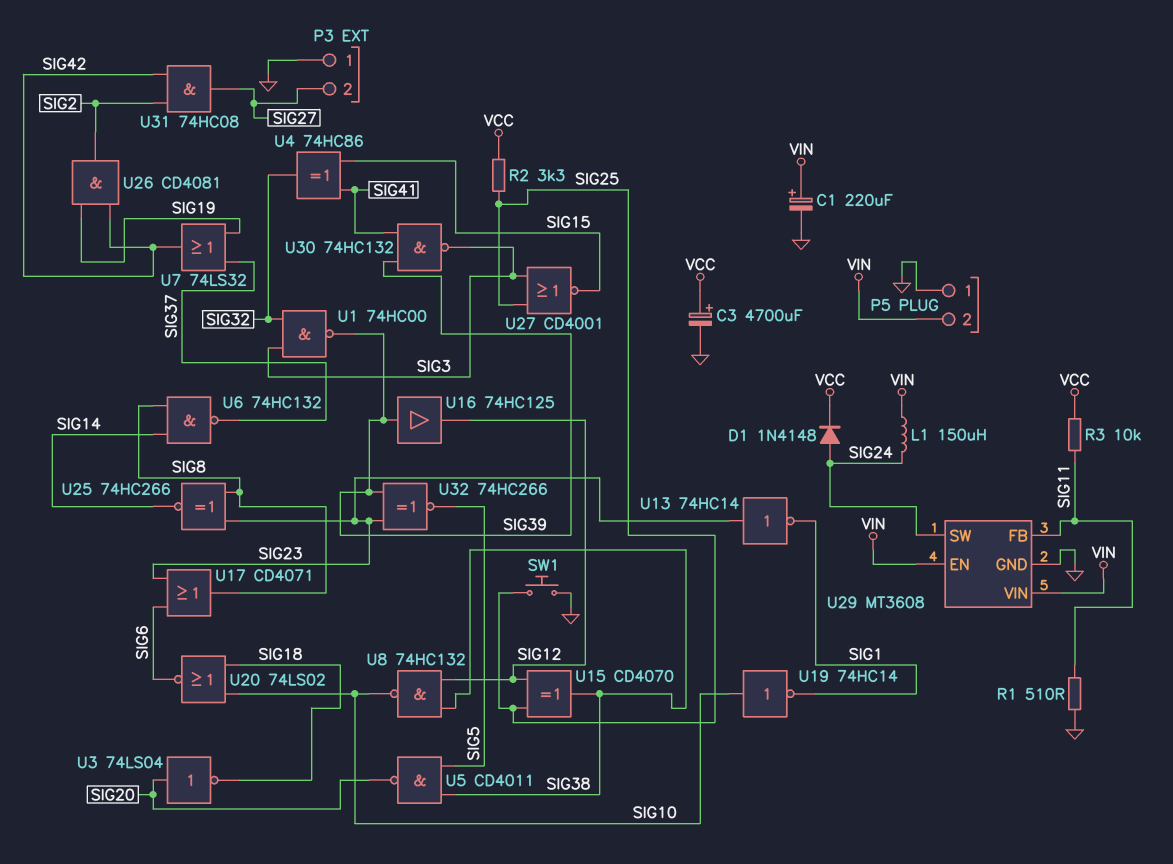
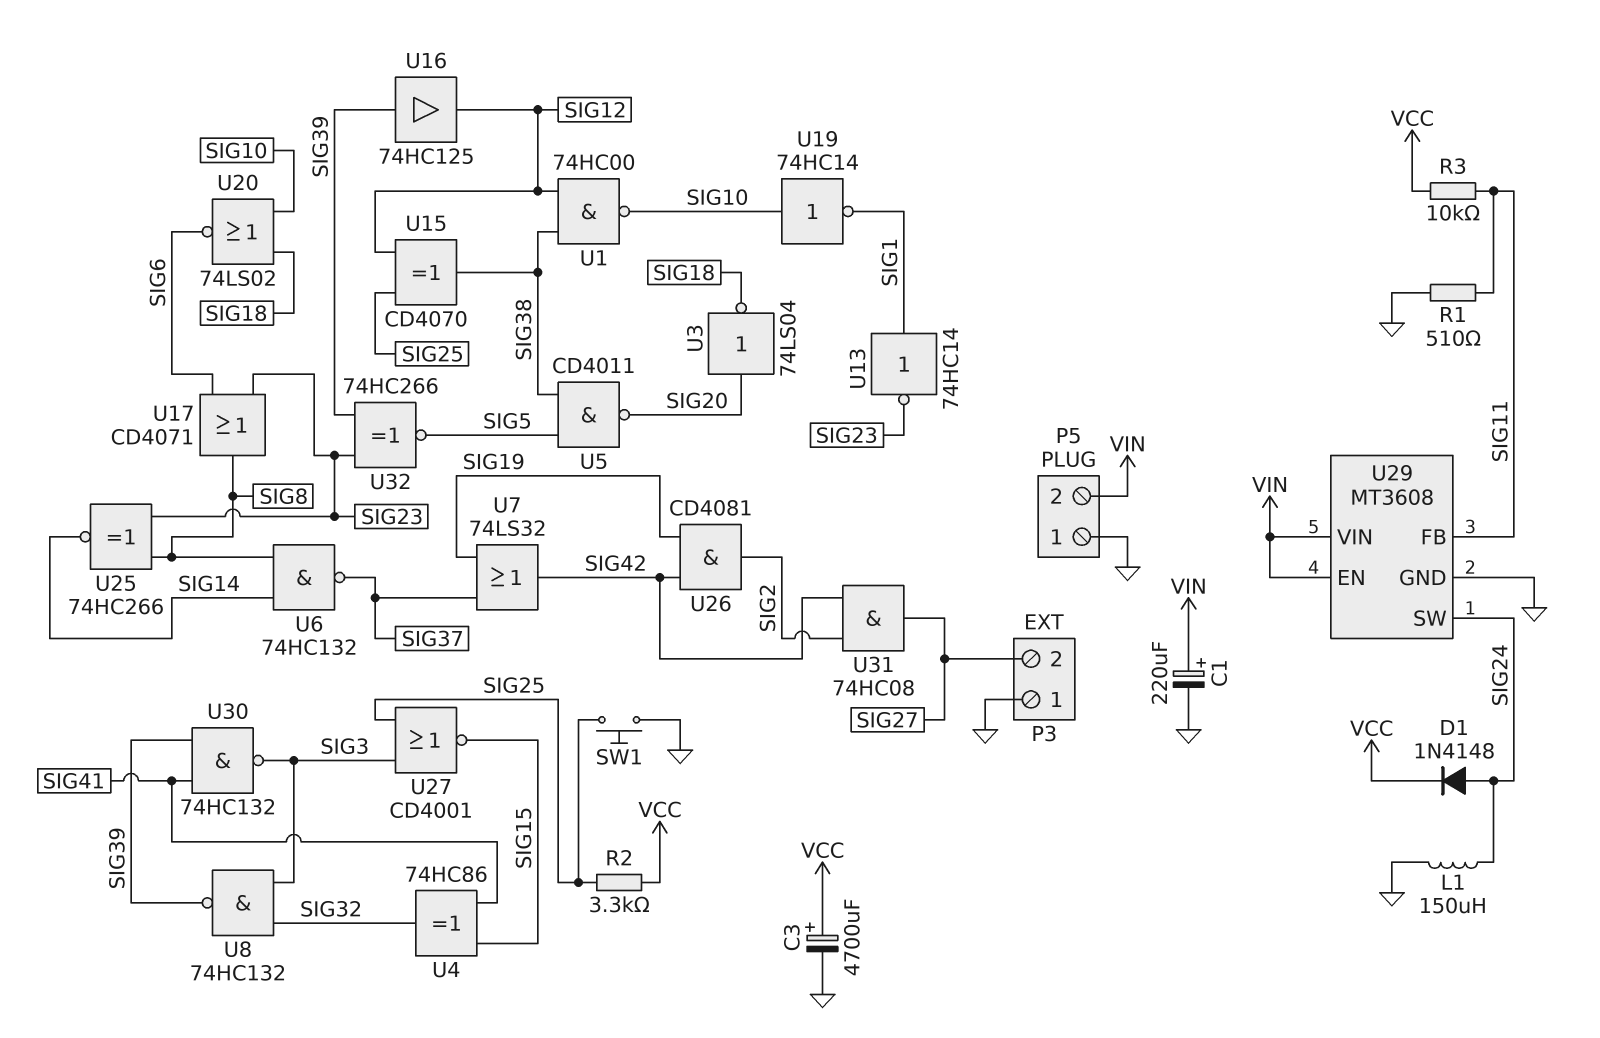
L1: 150uH (SIG24, VIN) -> 150uH (GND, SIG24)
U1: NAND 74HC00 (in SIG3, in SIG32, out SIG39) -> NAND 74HC00 (in SIG12, in SIG38, out SIG10)
U8: NAND 74HC132 (in SIG12, in SIG38, out SIG10) -> NAND 74HC132 (in SIG3, in SIG32, out SIG39)
U13: NOT 74HC14 (in SIG23, out SIG1) -> NOT 74HC14 (in SIG1, out SIG23)

